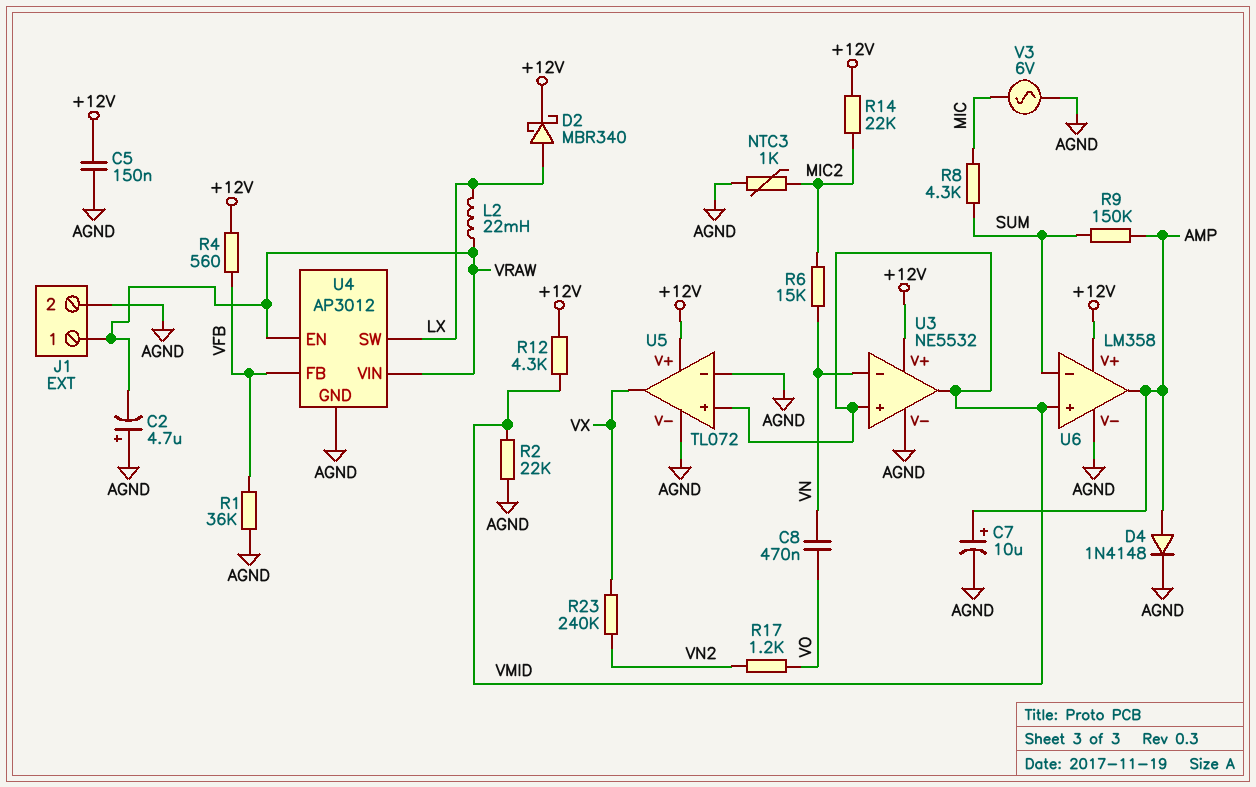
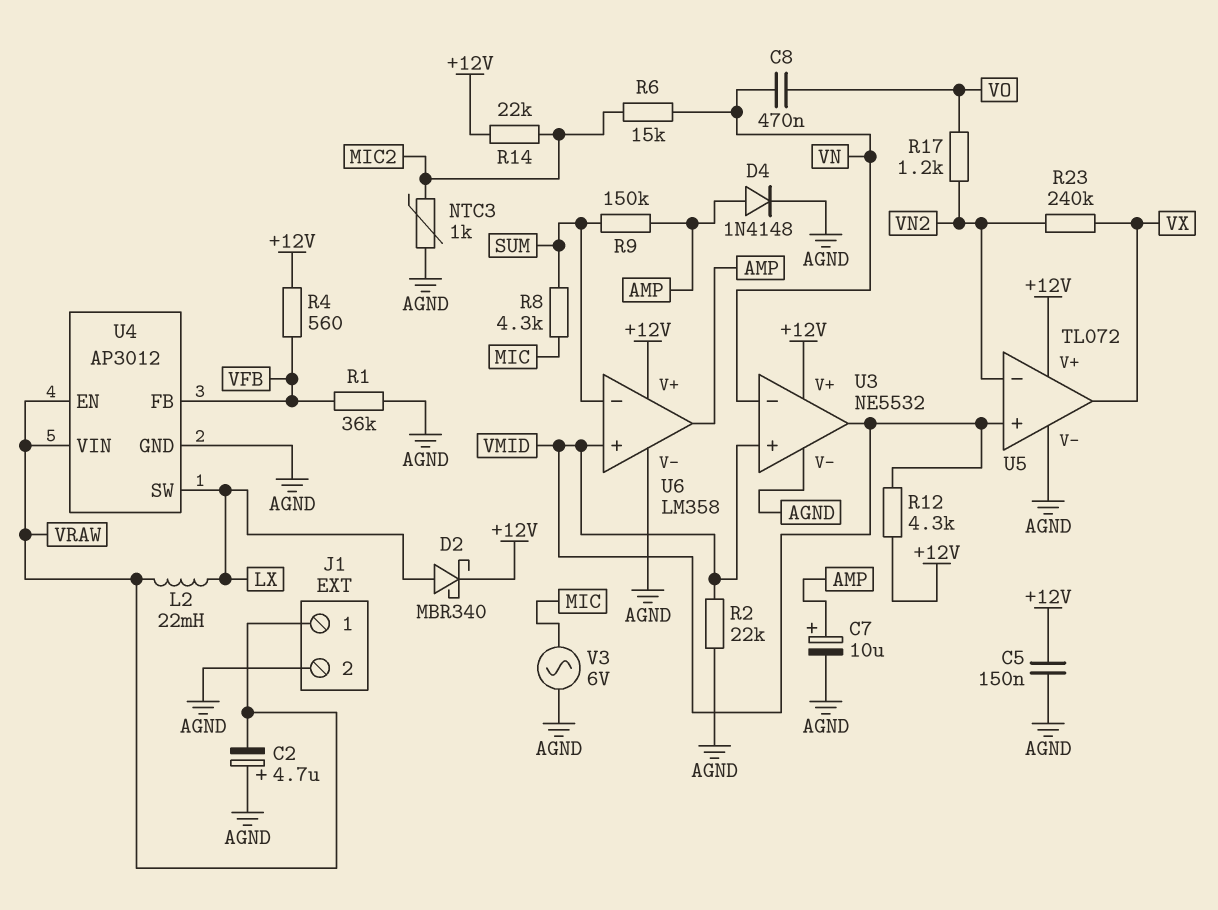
U5 pin in-: AGND -> VN2

